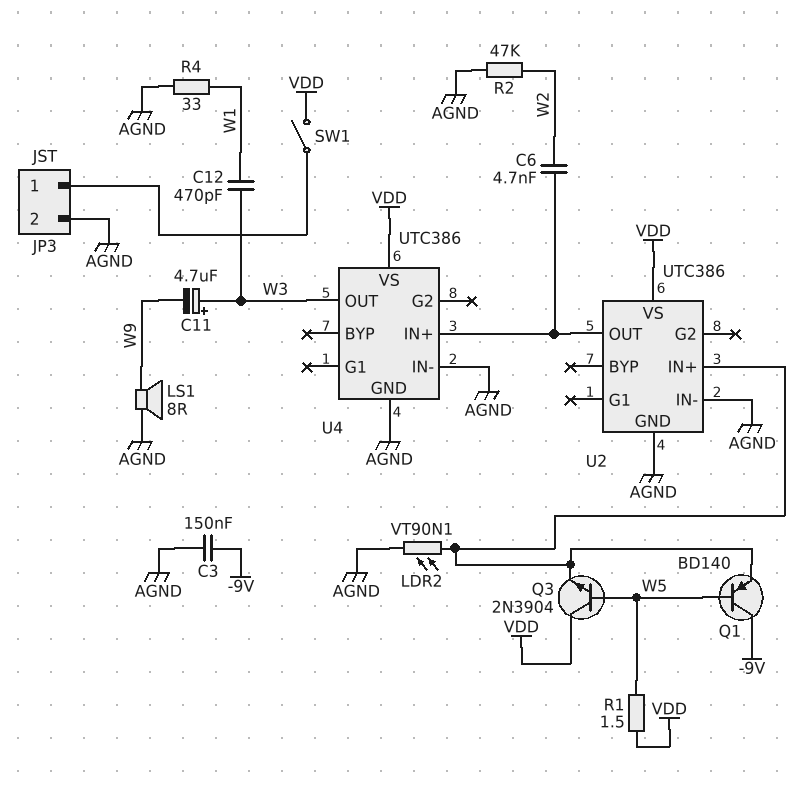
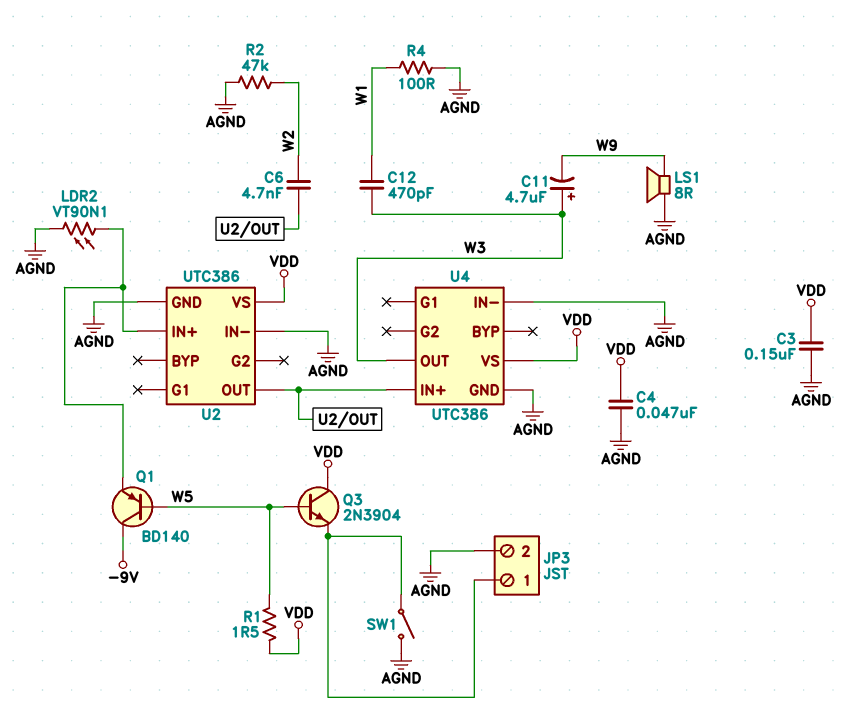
C3: 150nF (-9V, AGND) -> 150nF (AGND, VDD)
C4: none -> 47nF (AGND, VDD)
Q3: NPN 2N3904 (B W5, C VDD, E U2/IN+) -> NPN 2N3904 (B W5, C VDD, E JP3/1)
R4: 33 (AGND, W1) -> 100 (AGND, W1)
SW1: switch (JP3/1, VDD) -> switch (AGND, JP3/1)

